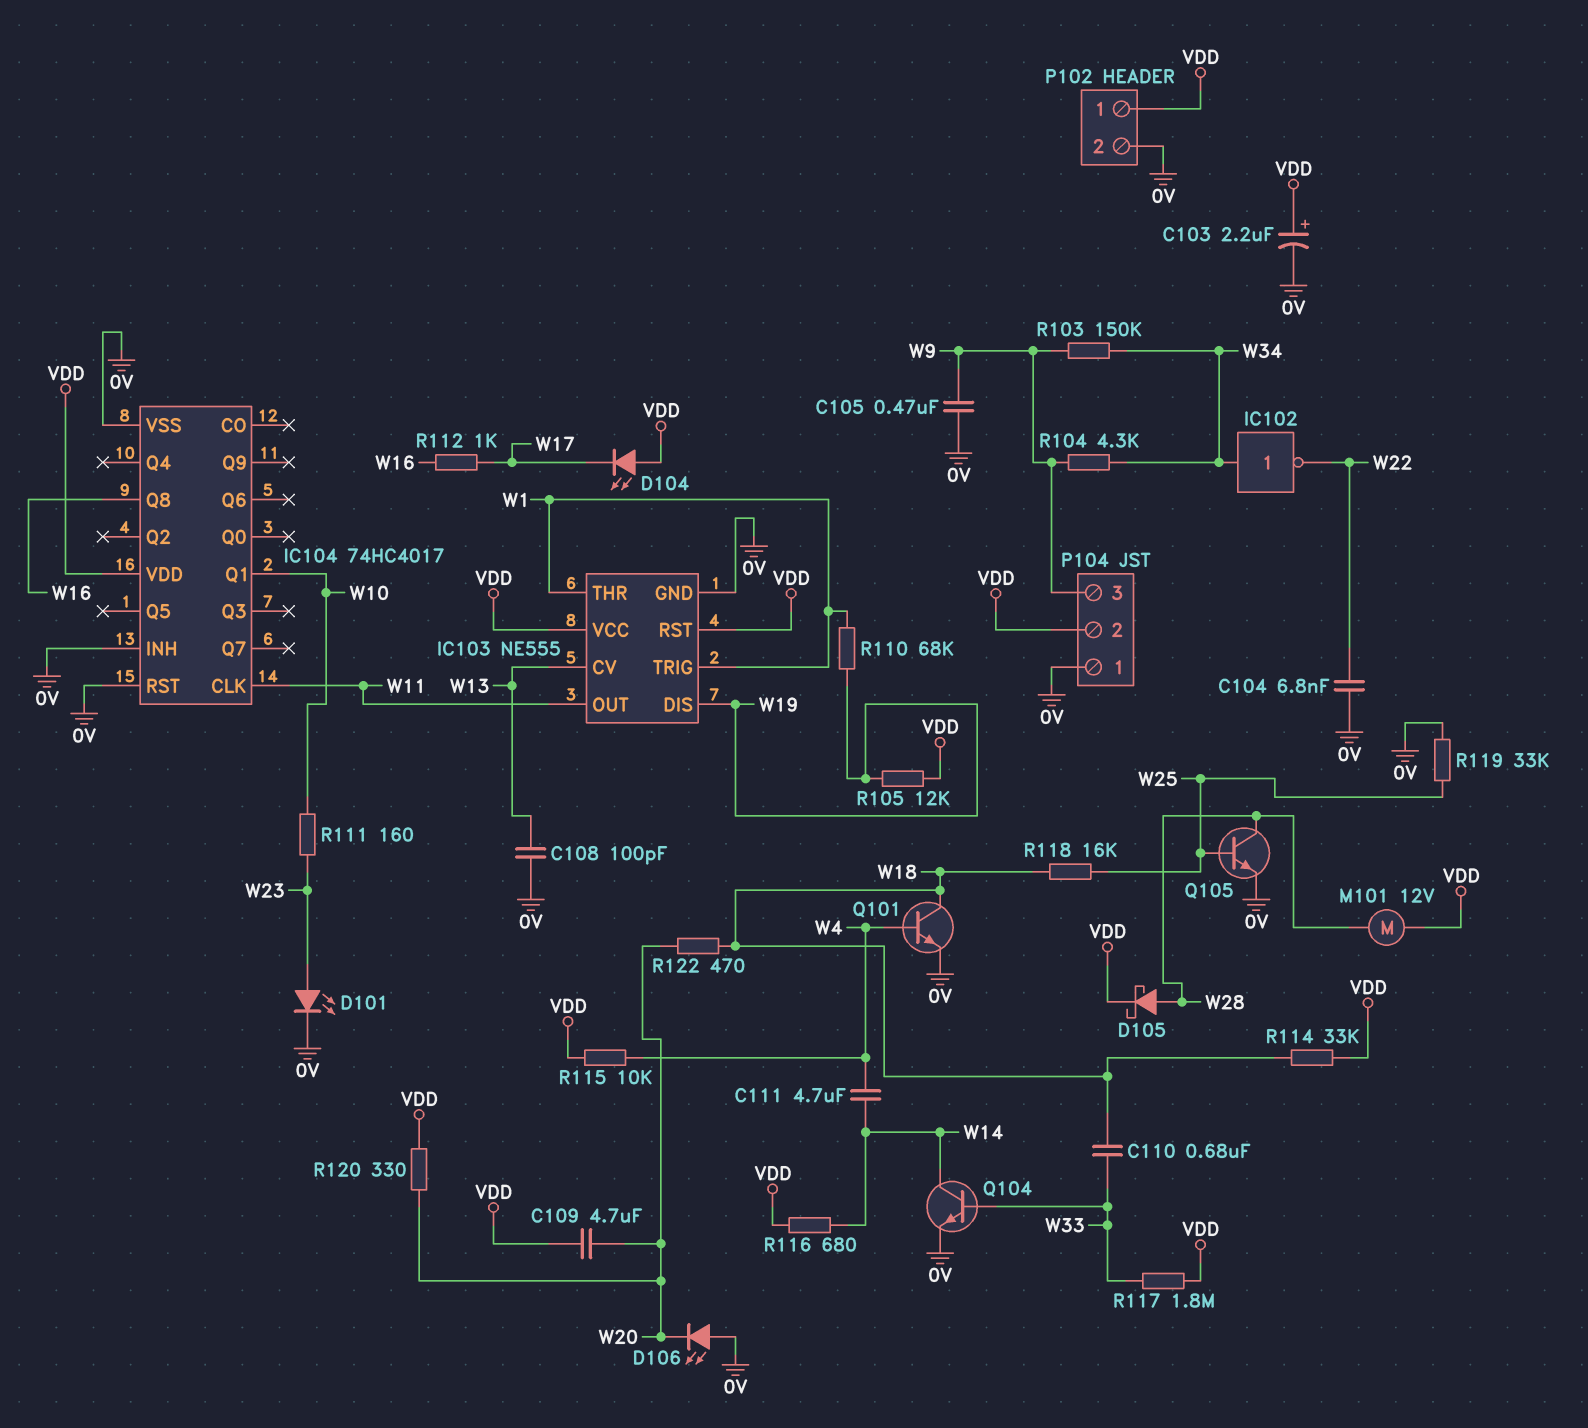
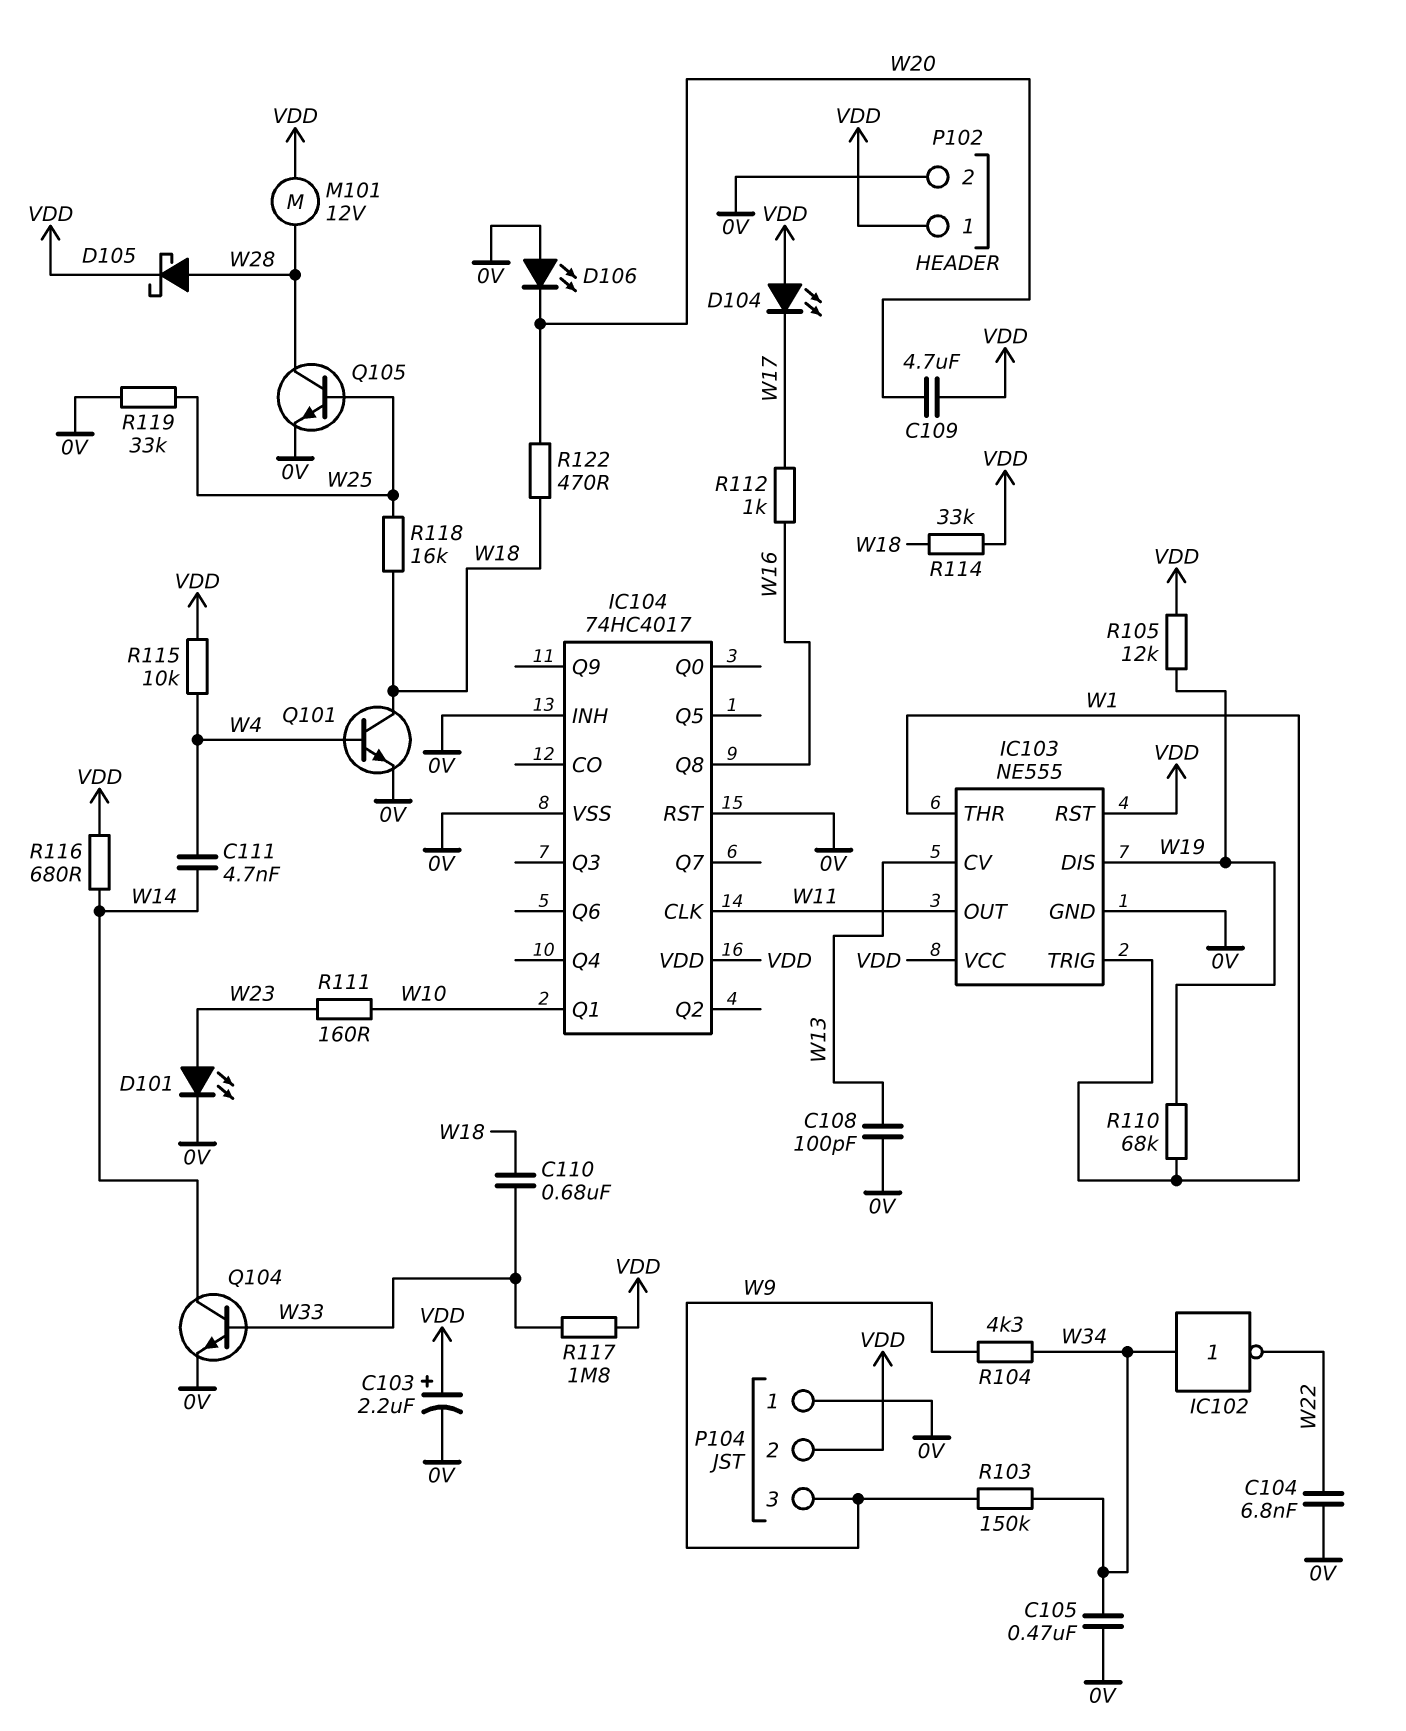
C105: 470nF (0V, W9) -> 470nF (0V, W34)
C111: 4.7uF (W4, W14) -> 4.7nF (W4, W14)
R120: 330 (VDD, W20) -> none

